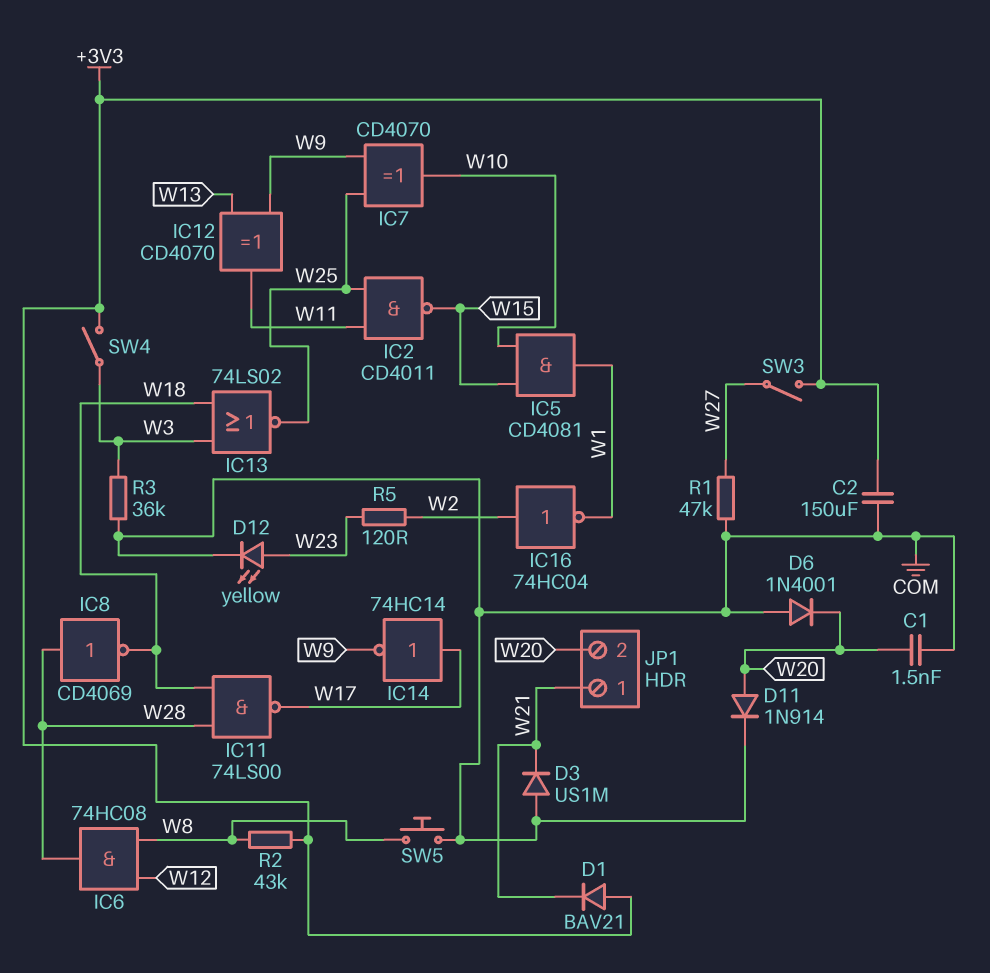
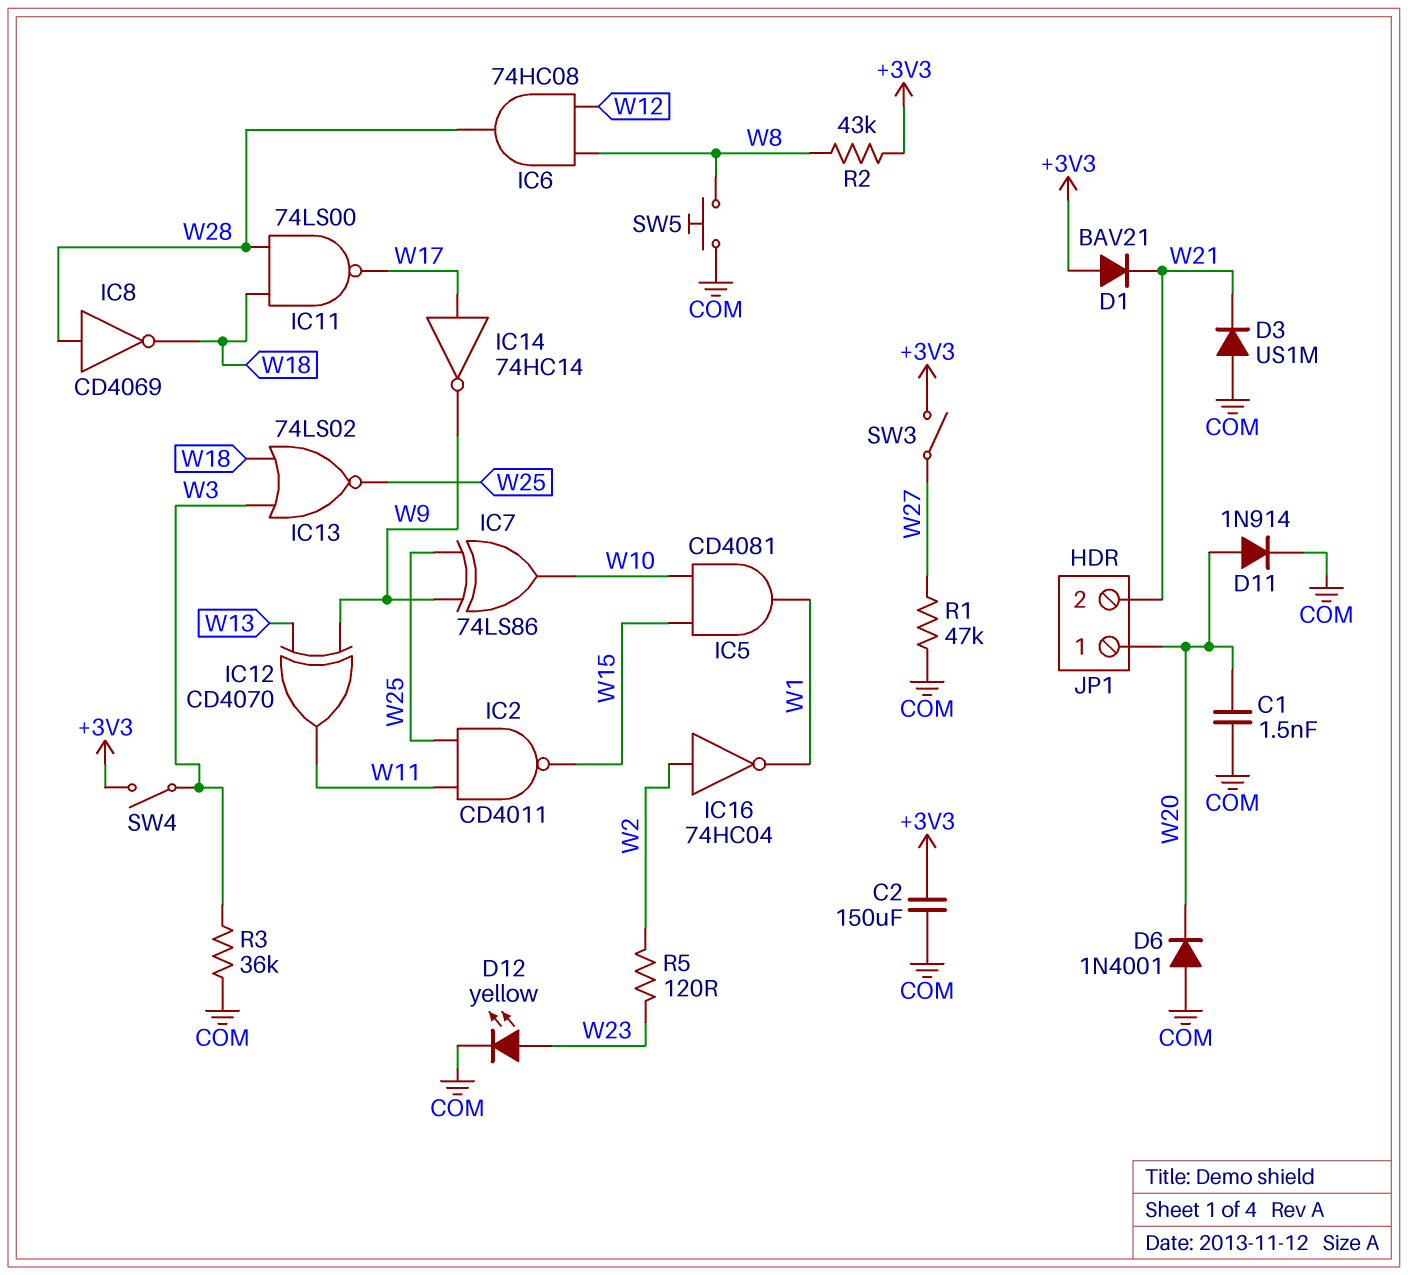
IC7: XOR CD4070 (in W9, in W25, out W10) -> XOR 74LS86 (in W9, in W25, out W10)
JP1 pin 1: W21 -> W20
JP1 pin 2: W20 -> W21

